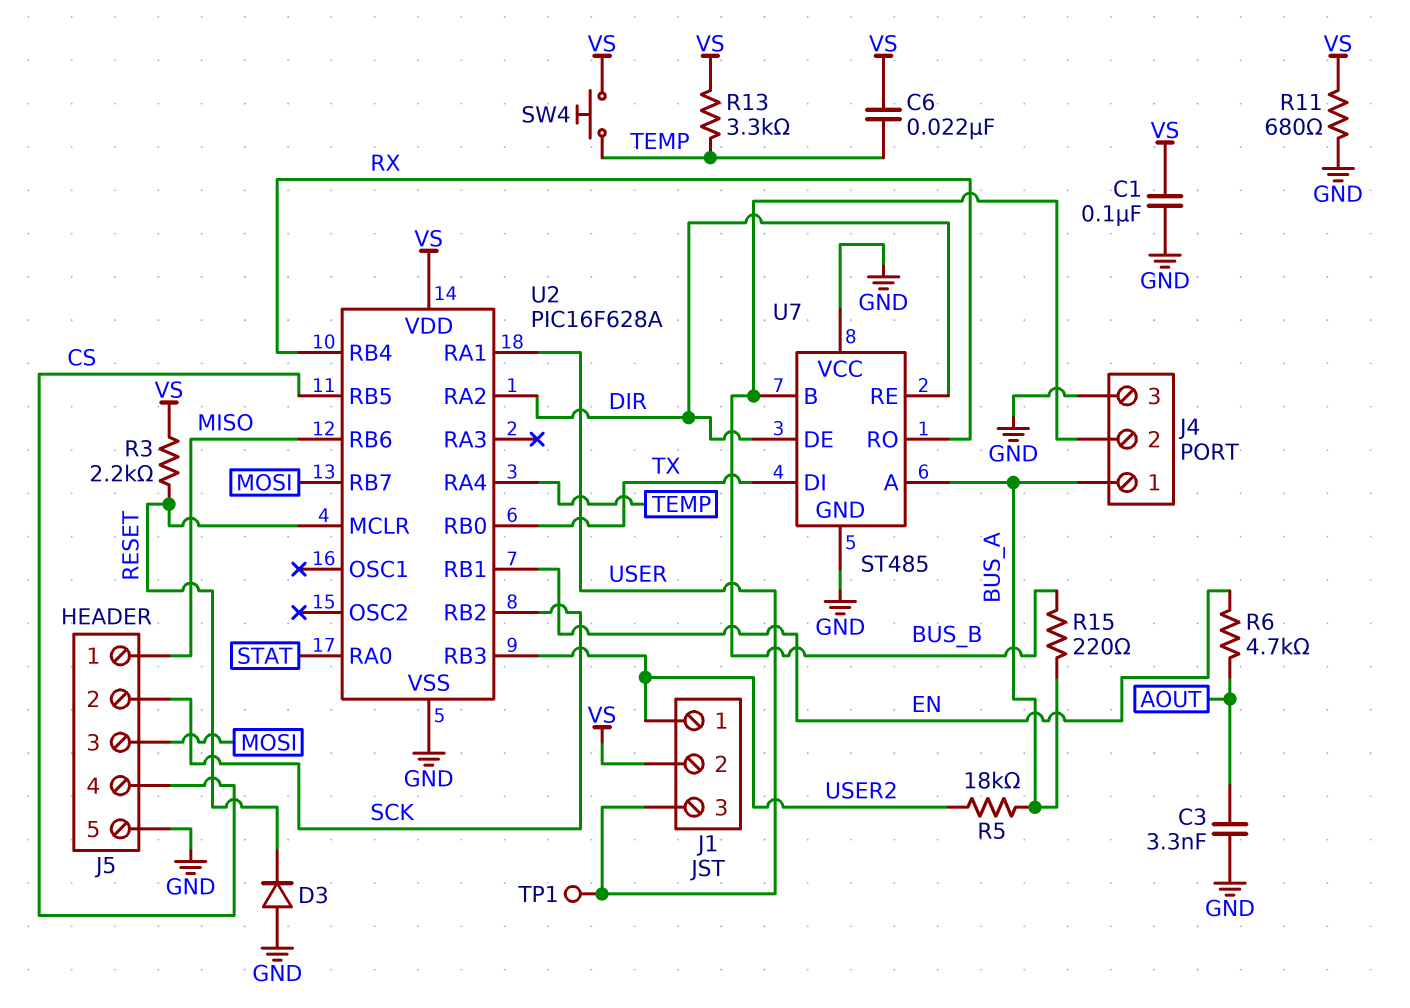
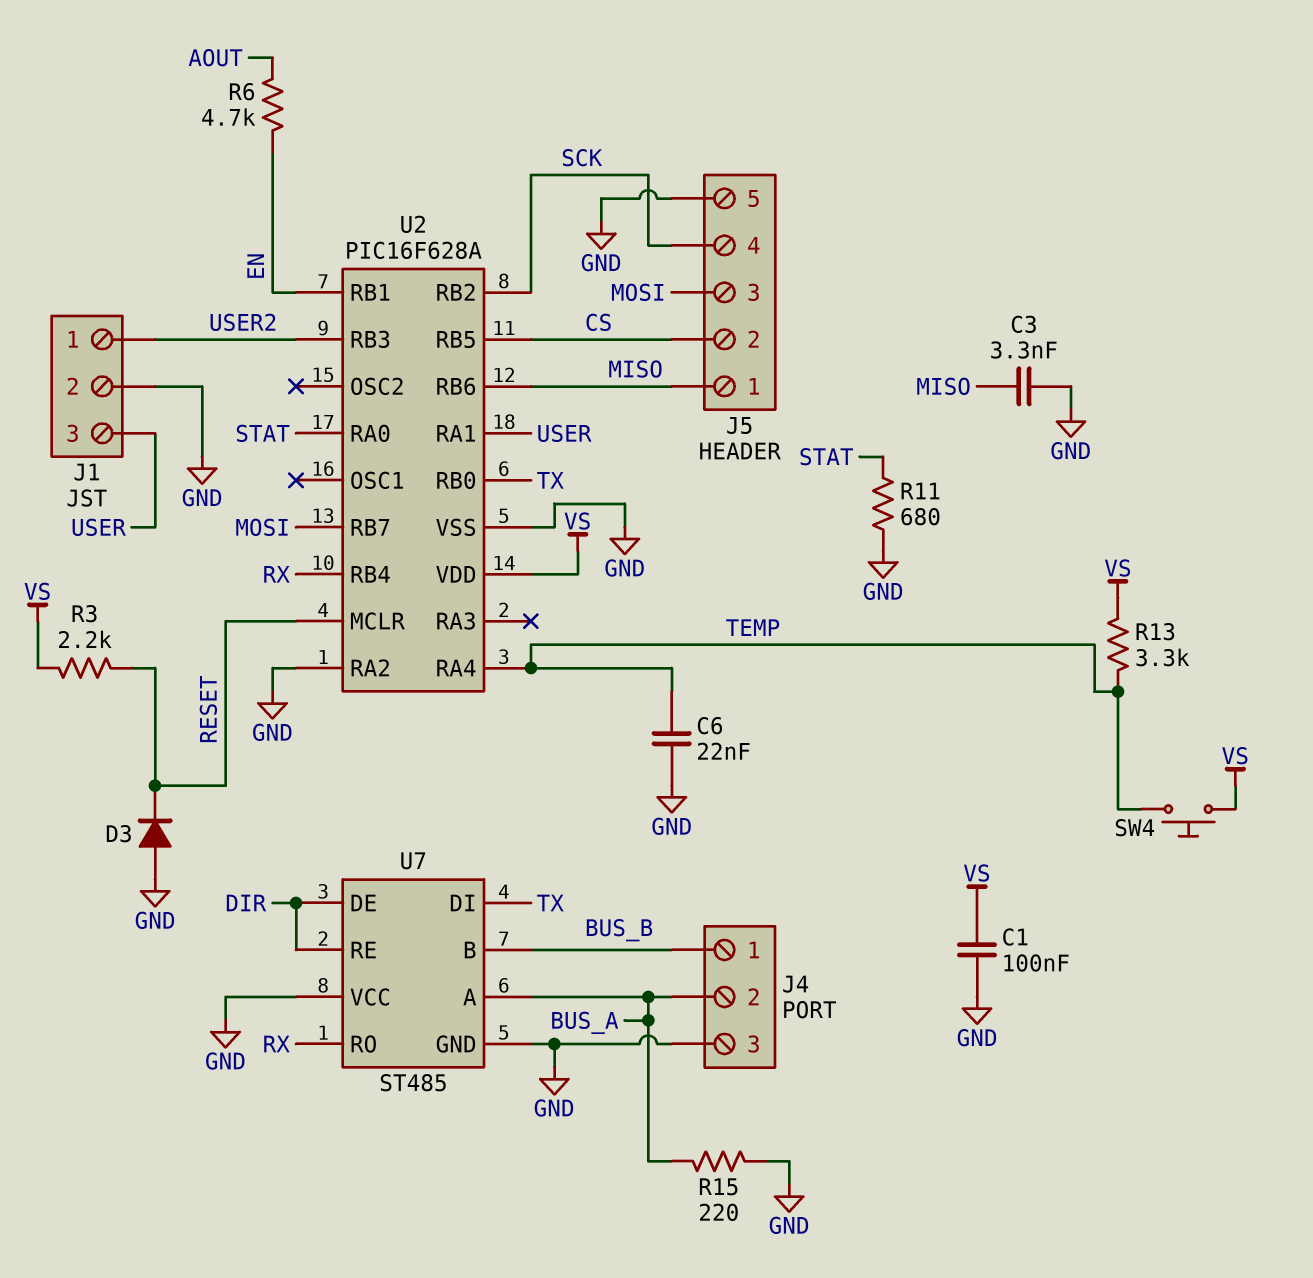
C3: 3.3nF (AOUT, GND) -> 3.3nF (GND, MISO)
C6: 22nF (TEMP, VS) -> 22nF (GND, TEMP)
J1 pin 2: VS -> GND
J4 pin 1: BUS_A -> BUS_B
J4 pin 2: BUS_B -> BUS_A
J5 pin 2: SCK -> CS
J5 pin 4: CS -> SCK
R5: 18k (BUS_A, USER2) -> none
R11: 680 (GND, VS) -> 680 (GND, STAT)
R15: 220 (BUS_A, BUS_B) -> 220 (BUS_A, GND)
TP1: test point (USER) -> none
U2 pin RA2: DIR -> GND

